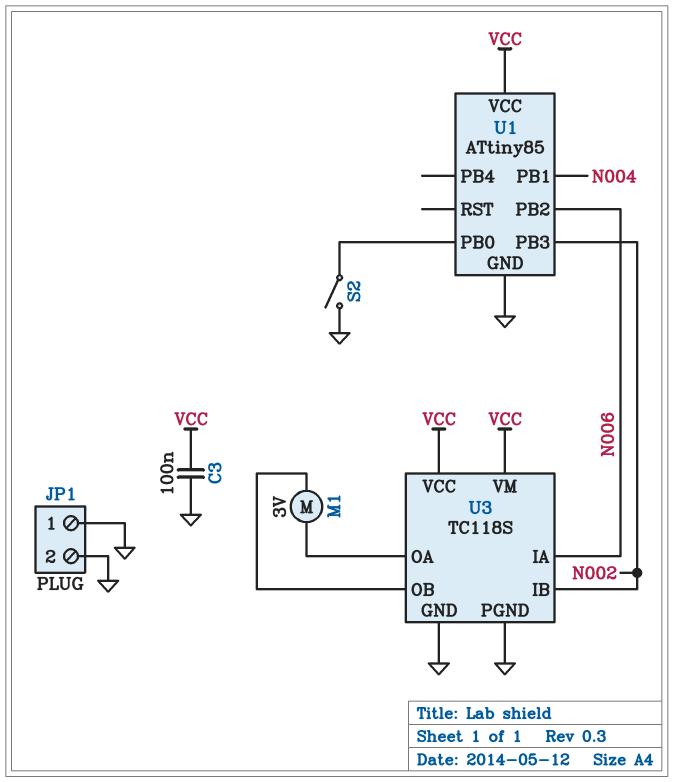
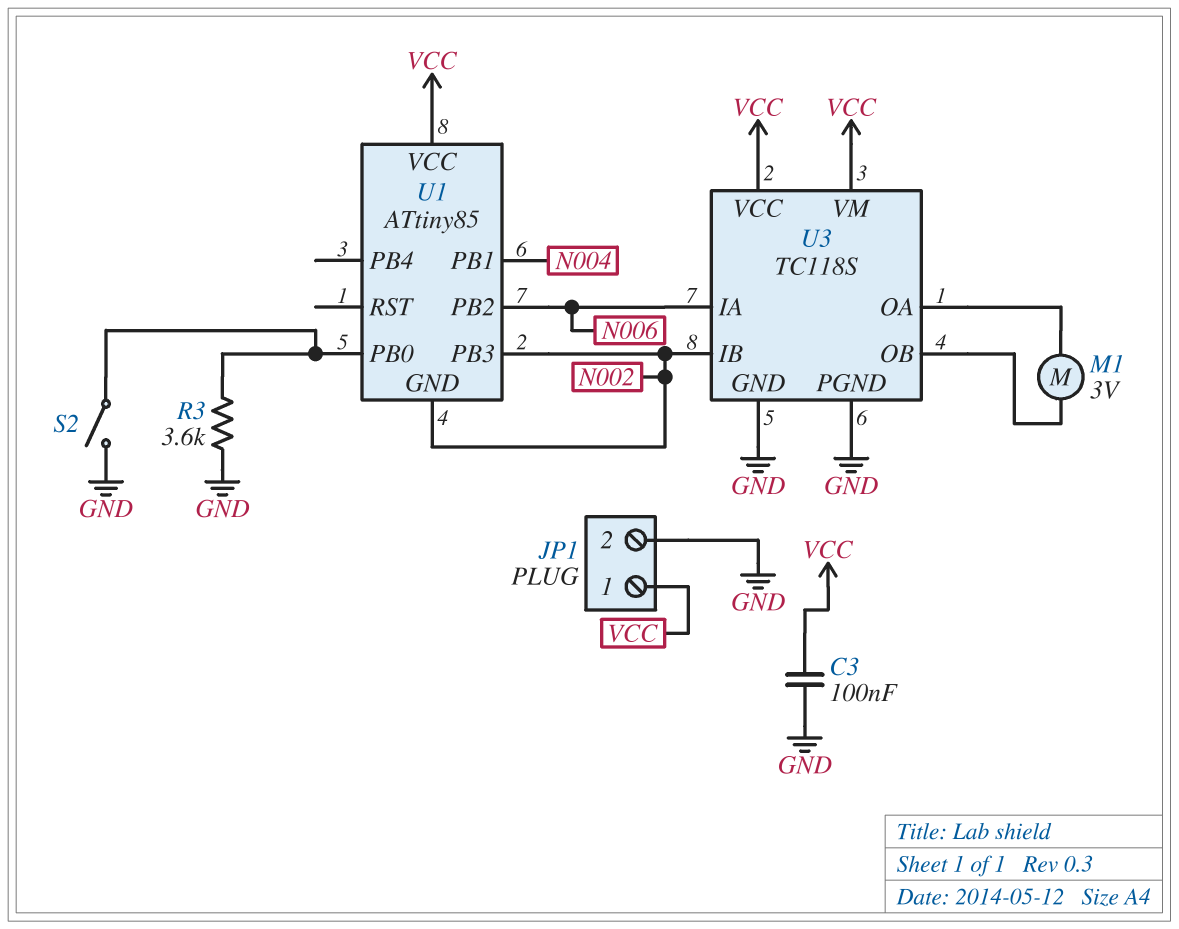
JP1 pin 1: GND -> VCC
R3: none -> 3.6k (GND, U1/PB0)
U1 pin GND: GND -> N002

